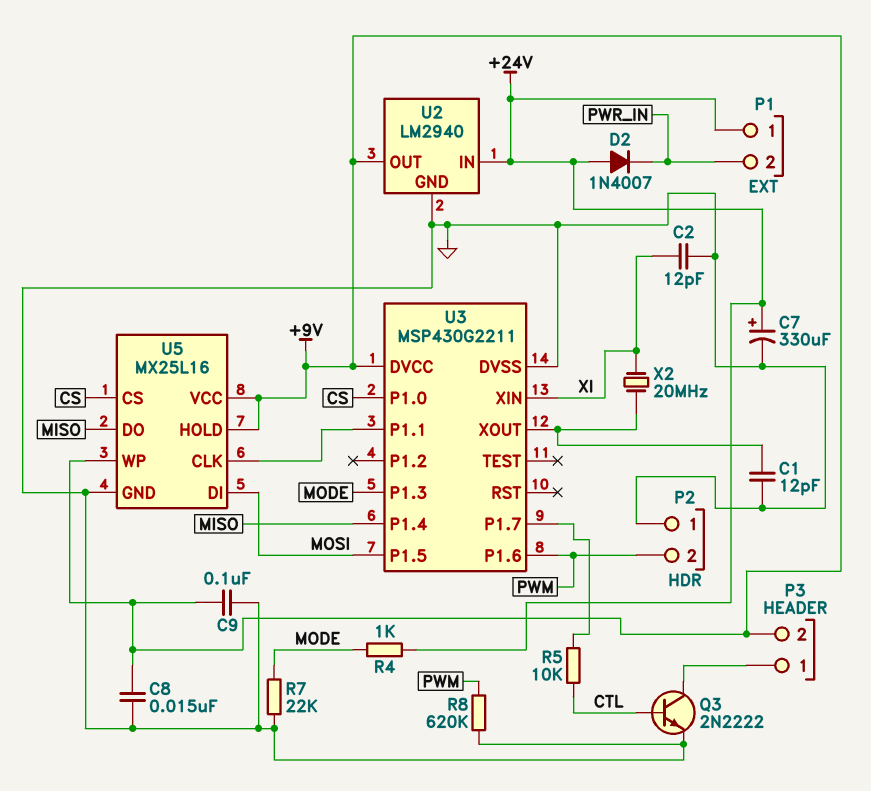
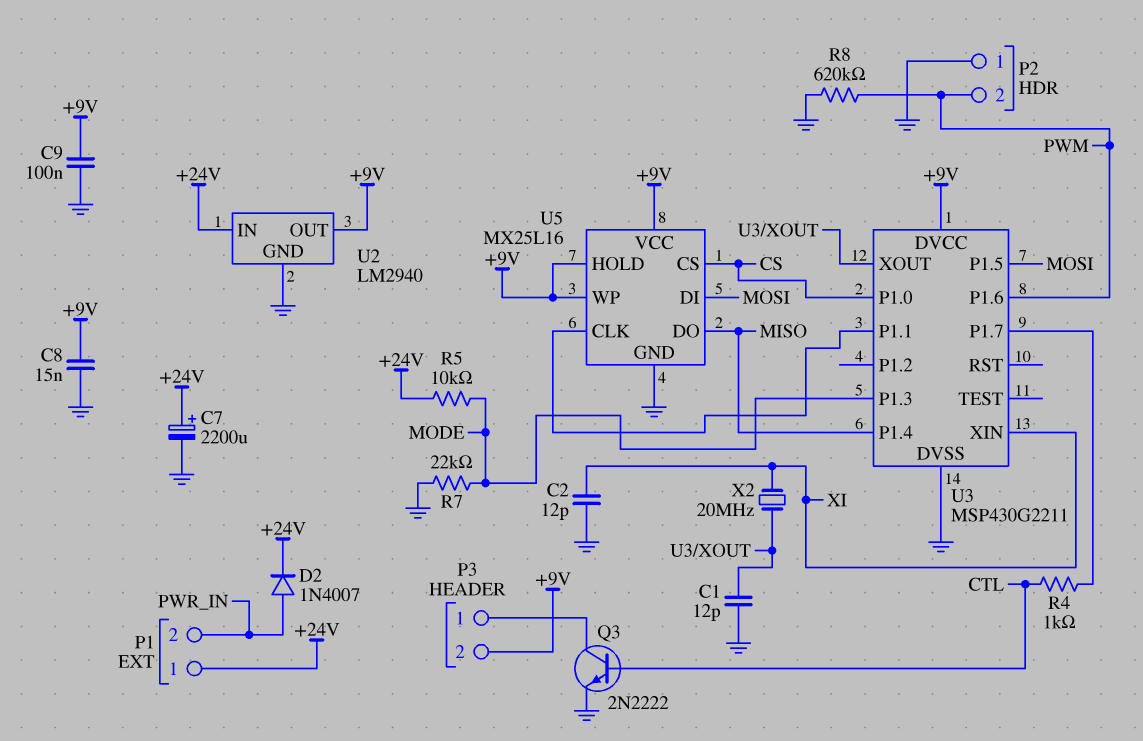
C7: 330uF (plus +24V, minus GND) -> 2200uF (plus +24V, minus GND)
D2: diode 1N4007 (A +24V, K PWR_IN) -> diode 1N4007 (A PWR_IN, K +24V)
R4: 1k (+24V, MODE) -> 1k (CTL, U3/P1.7)
R5: 10k (CTL, U3/P1.7) -> 10k (+24V, MODE)

